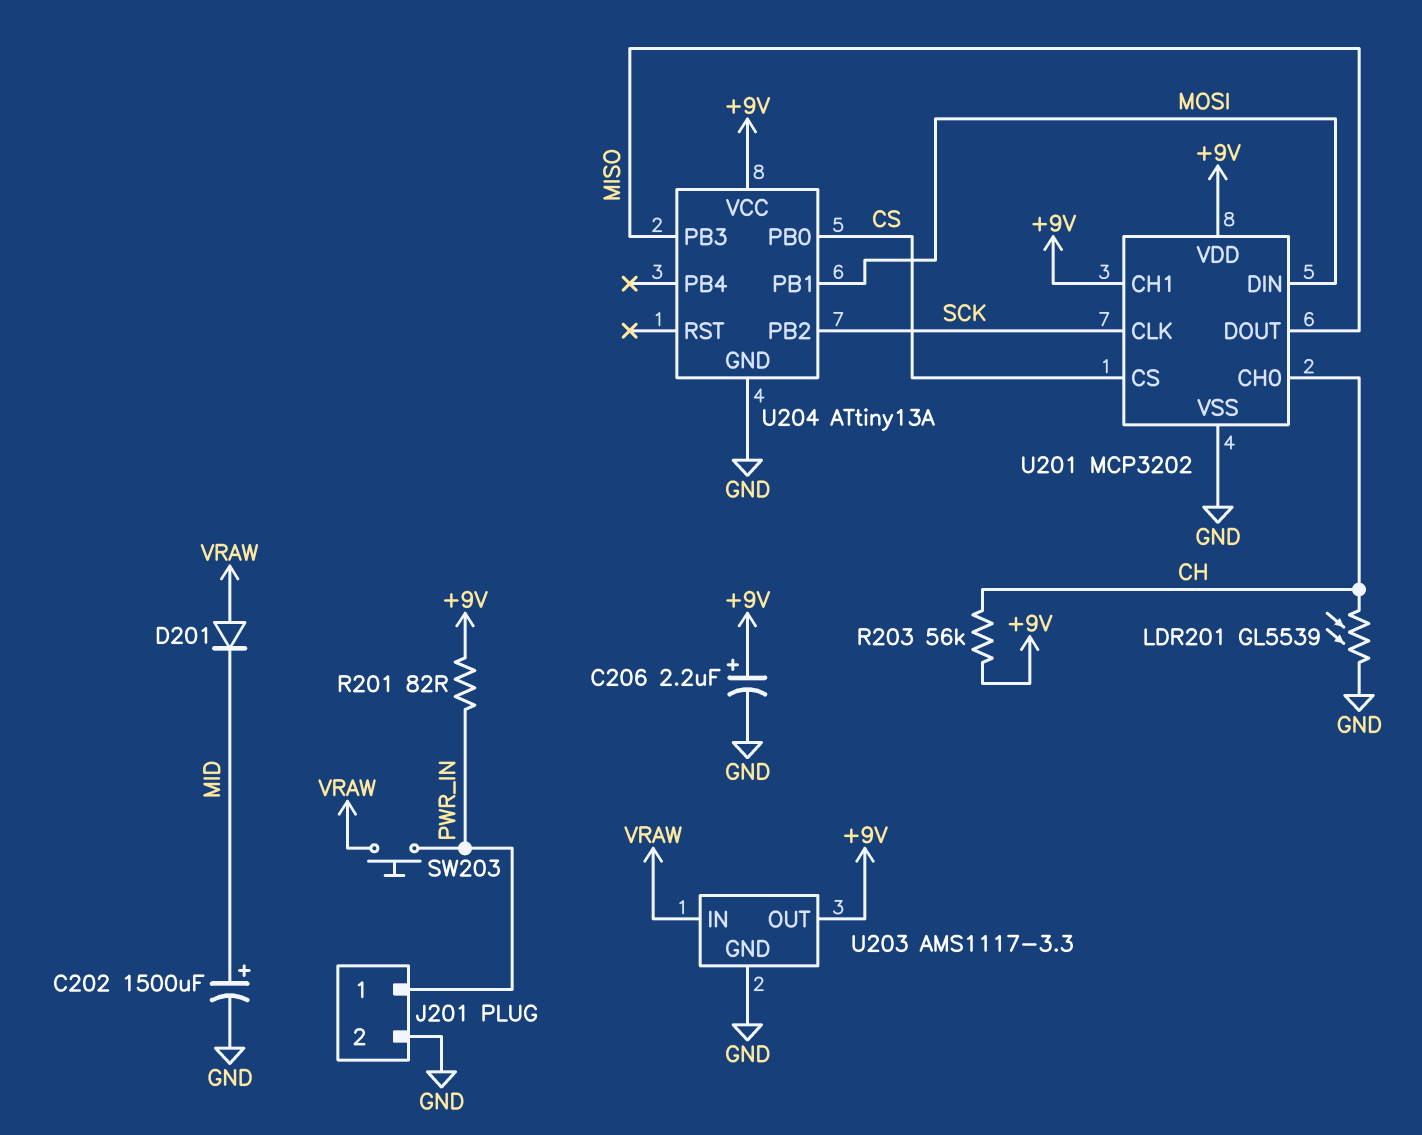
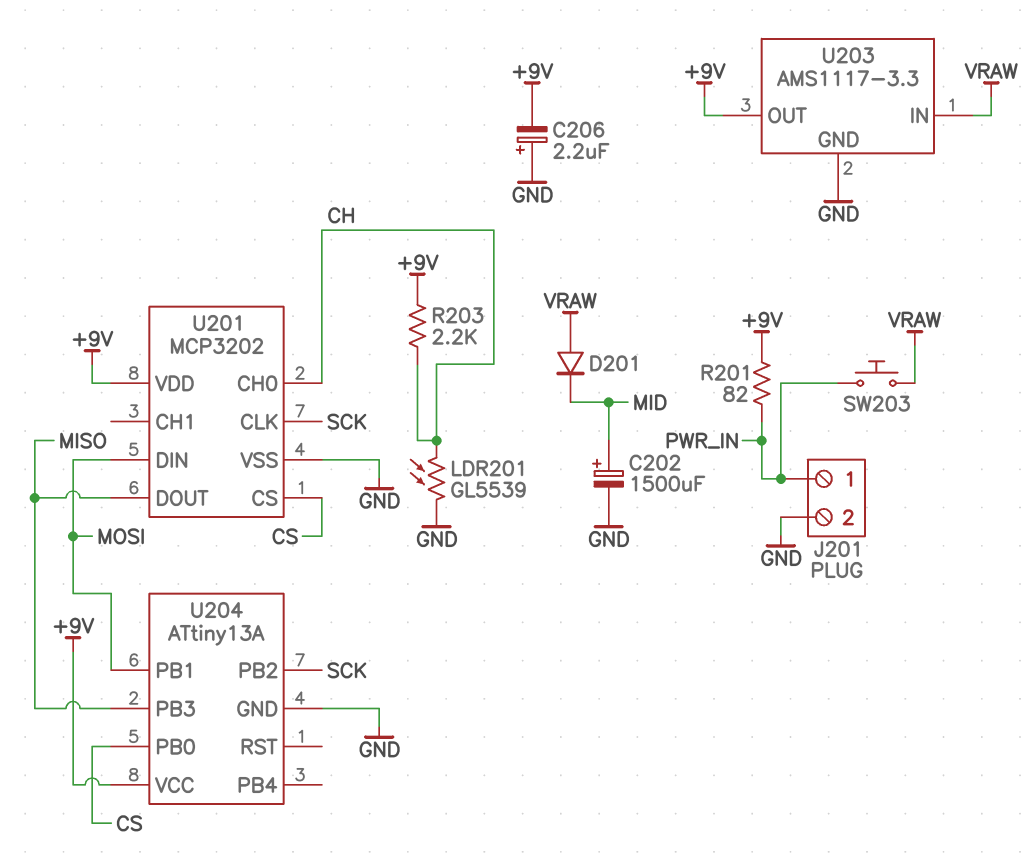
C206: 2.2uF (plus +9V, minus GND) -> 2.2uF (plus GND, minus +9V)
R203: 56k (+9V, CH) -> 2.2k (+9V, CH)
U201 pin CH1: +9V -> none

